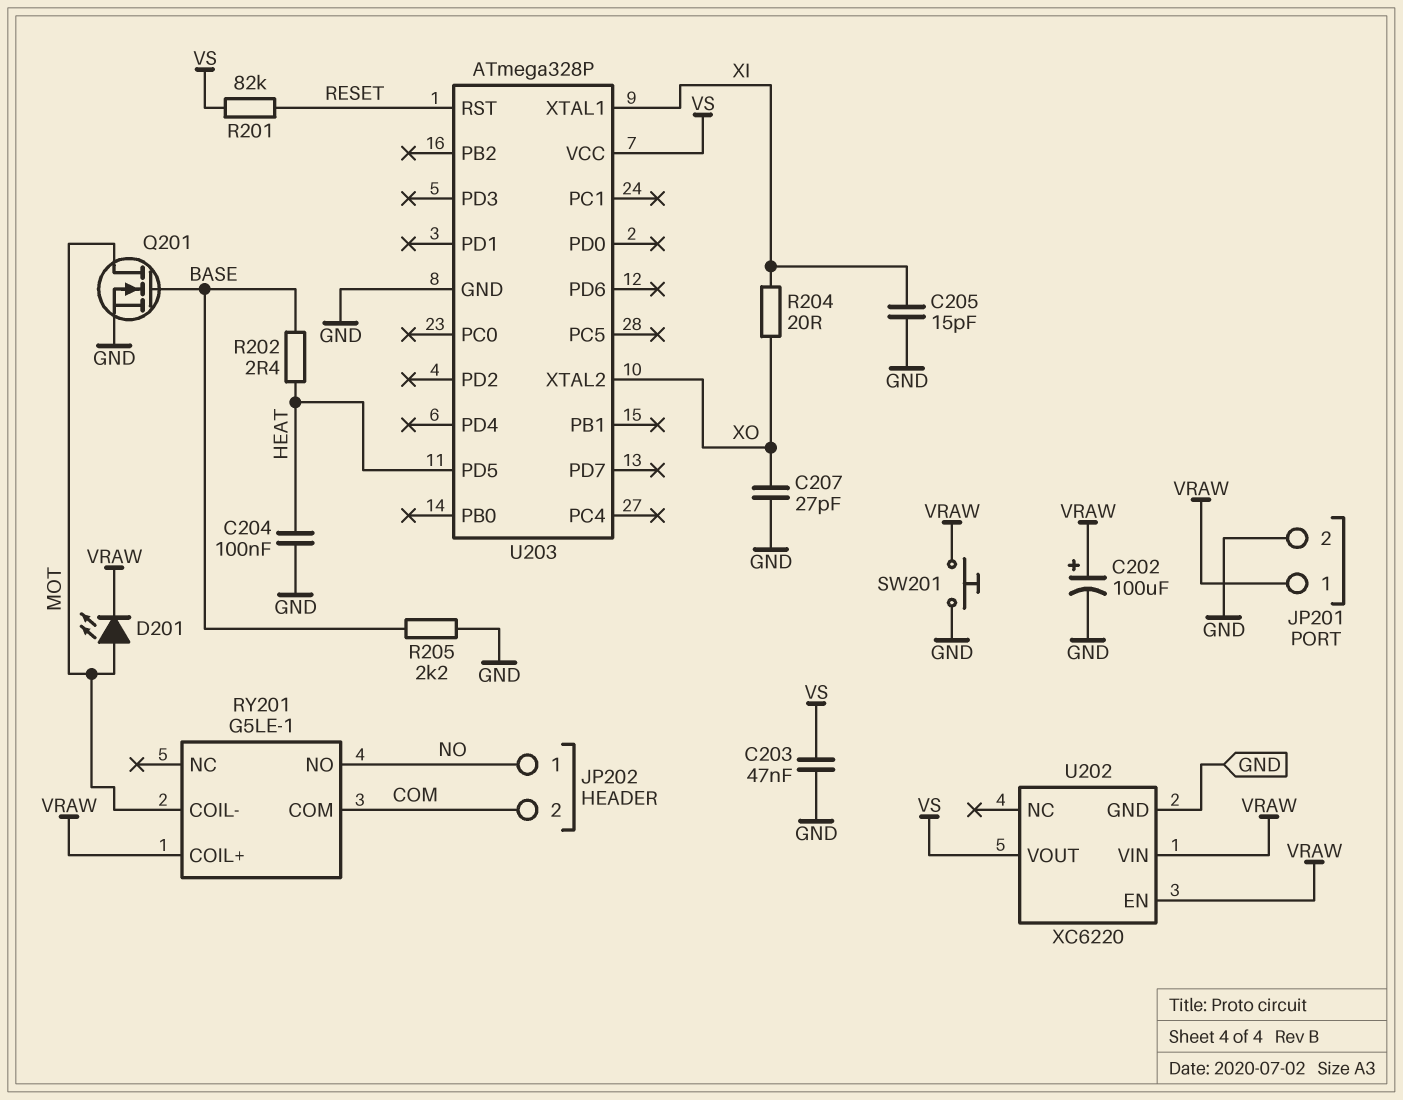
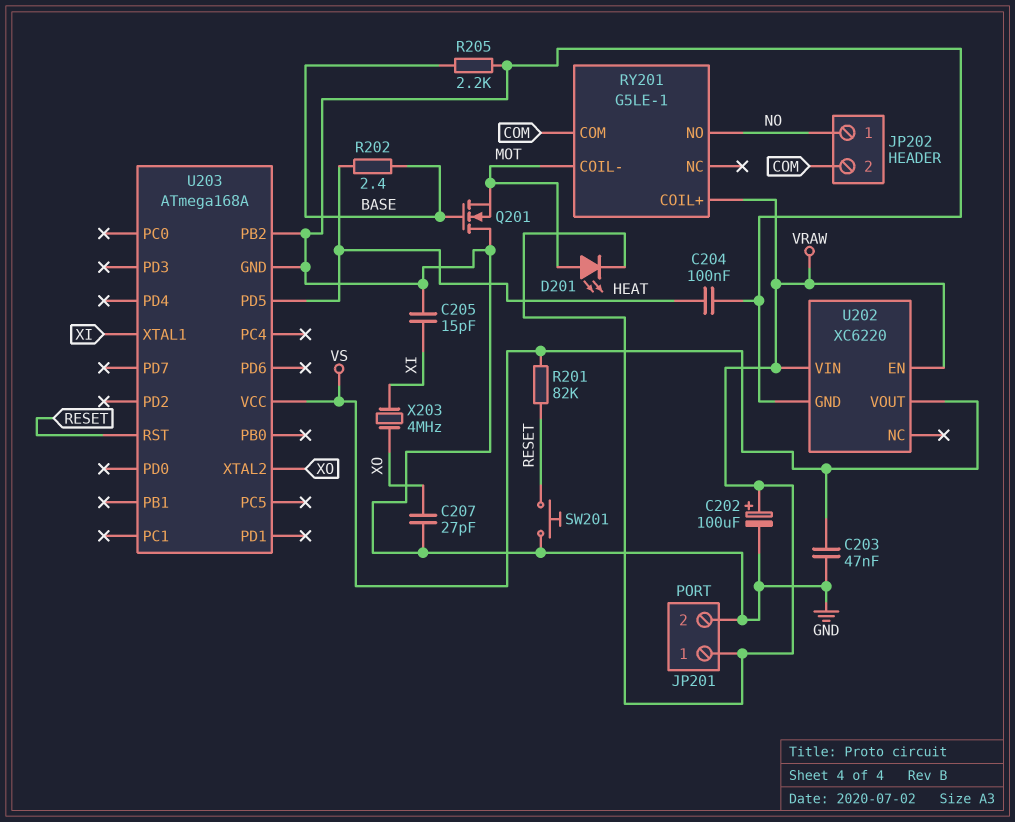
Q201: NMOS (G BASE, D MOT, S GND) -> NMOS (G BASE, D GND, S MOT)
R204: 20 (XI, XO) -> none
SW201: button (GND, VRAW) -> button (GND, RESET)
U203: ATmega328P -> ATmega168A
U203 pin PB2: none -> GND
X203: none -> 4MHz (XI, XO)

